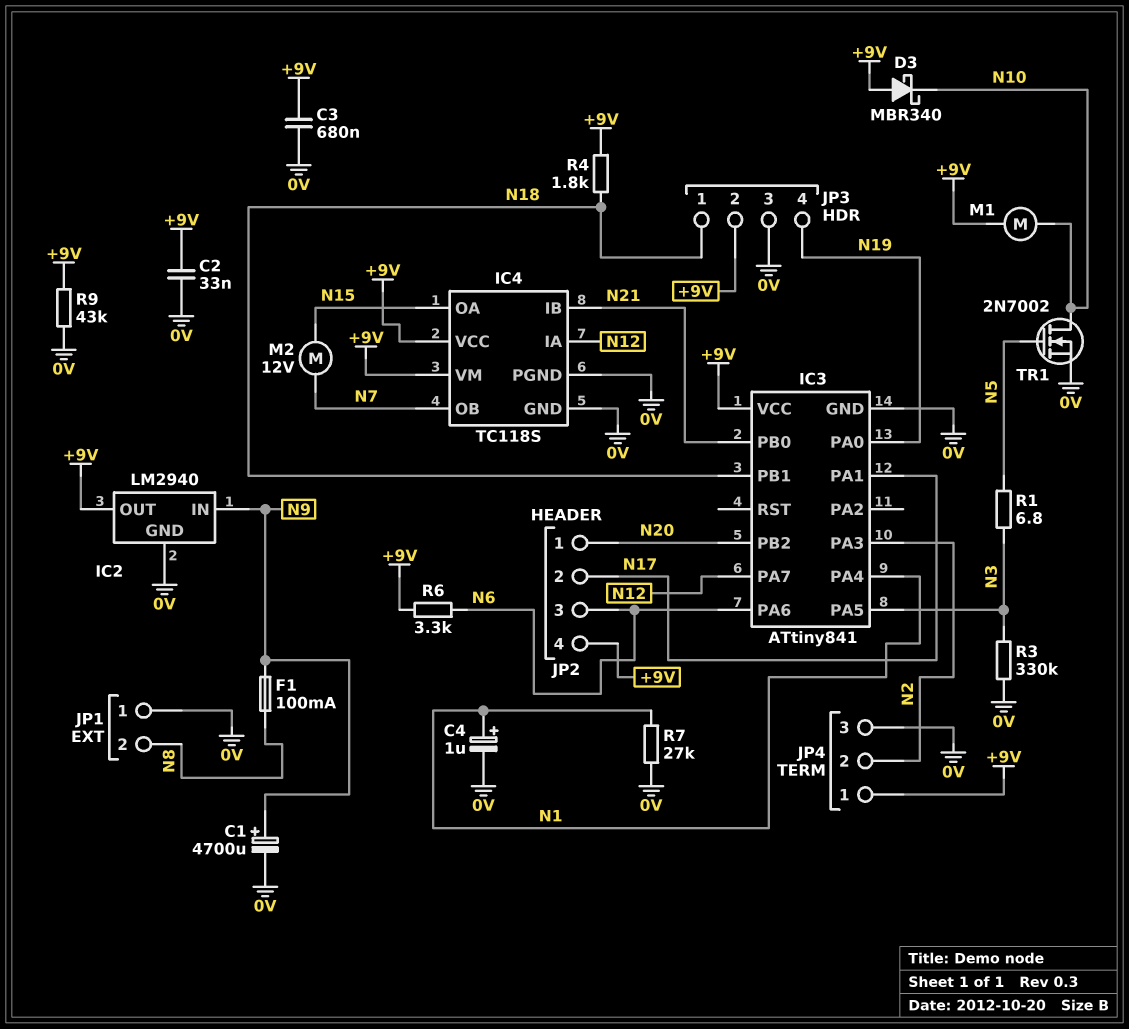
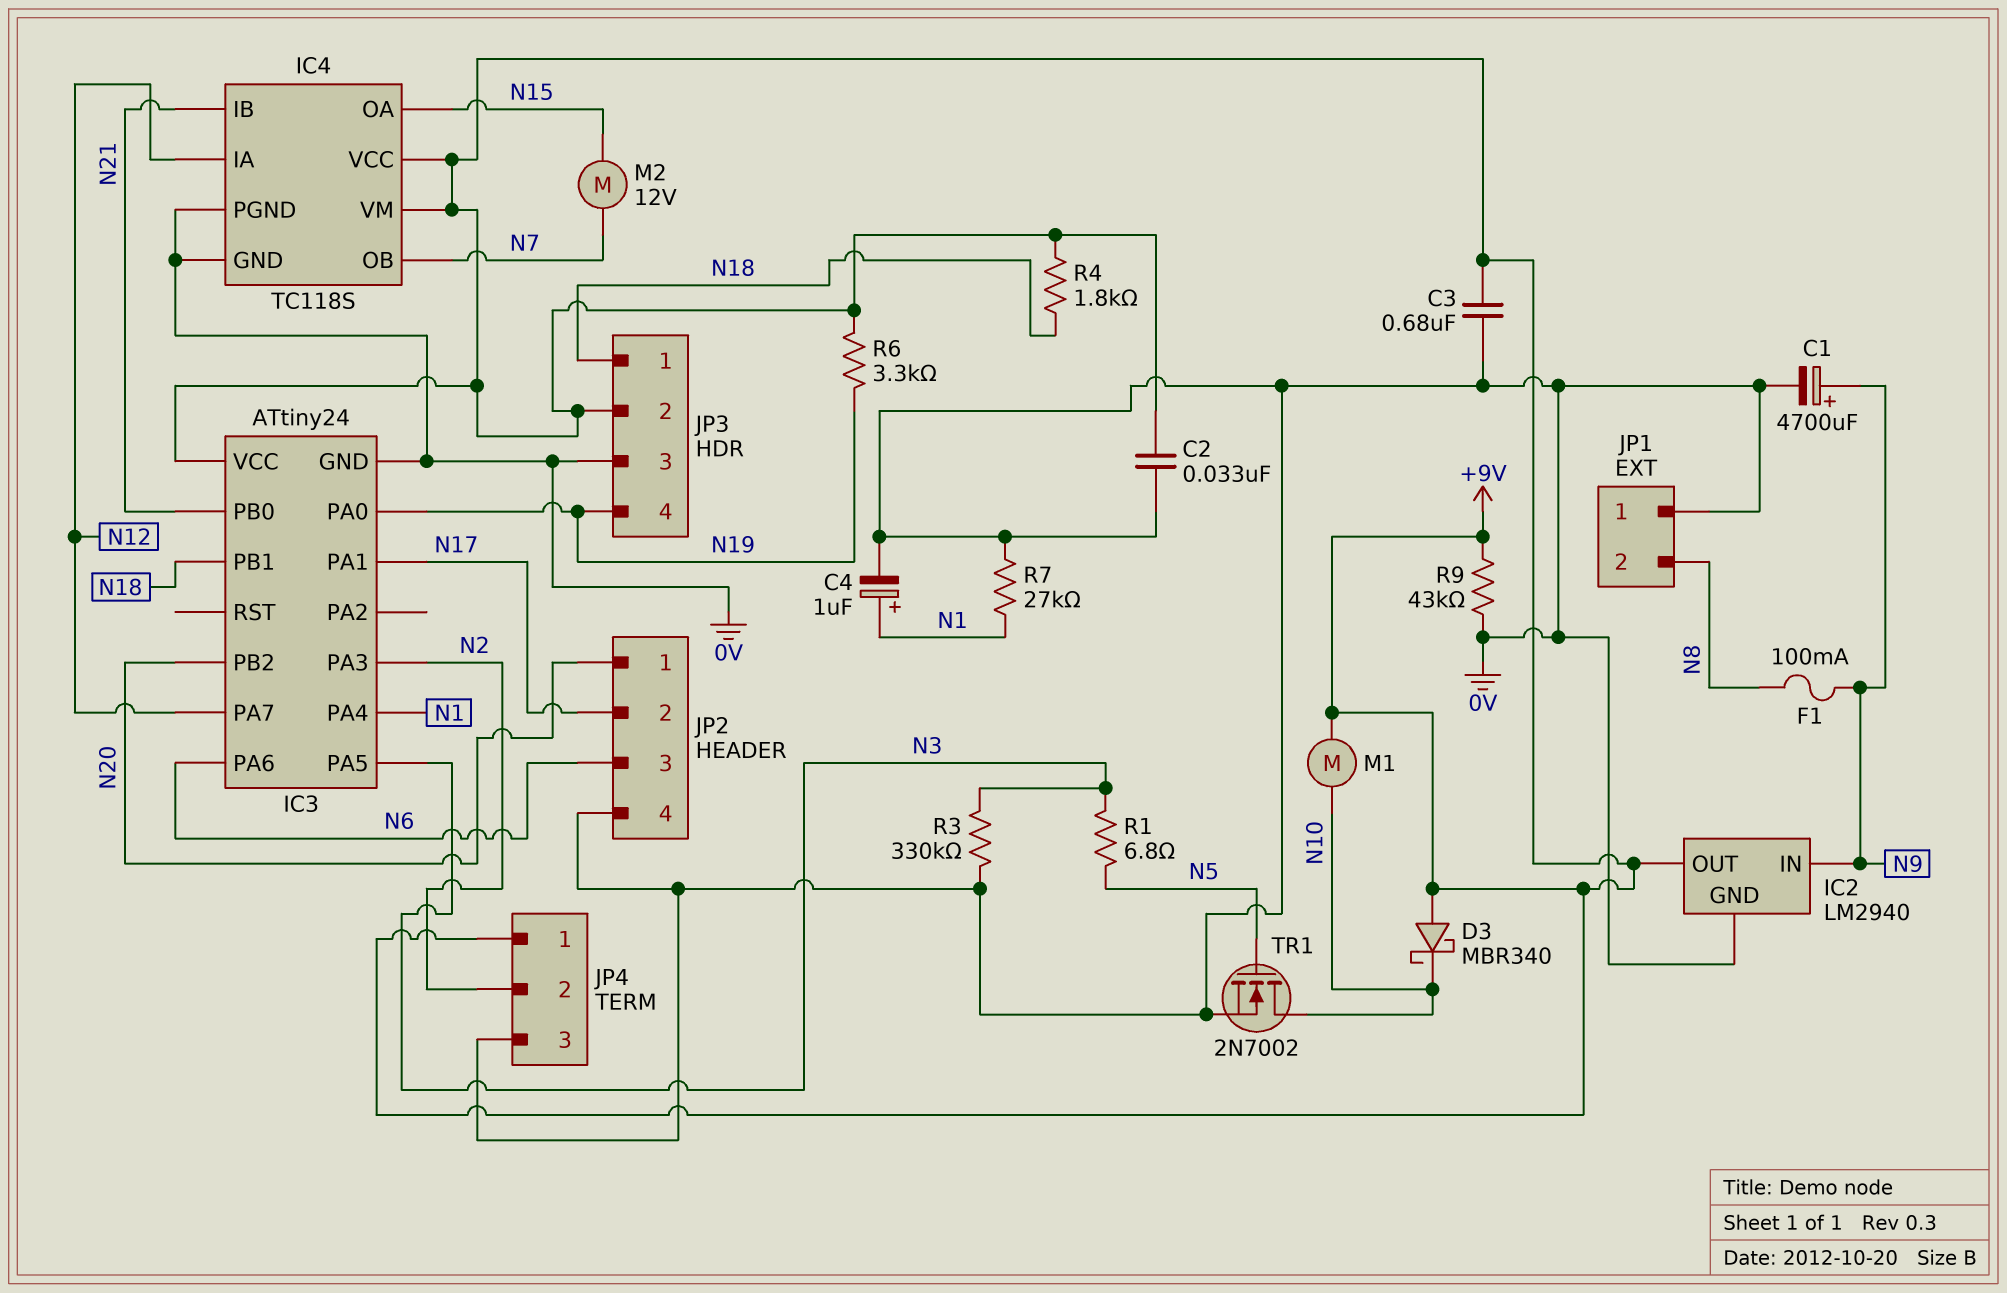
IC3: ATtiny841 -> ATtiny24
JP2 pin 4: +9V -> 0V
R6: 3.3k (+9V, N6) -> 3.3k (+9V, N19)

